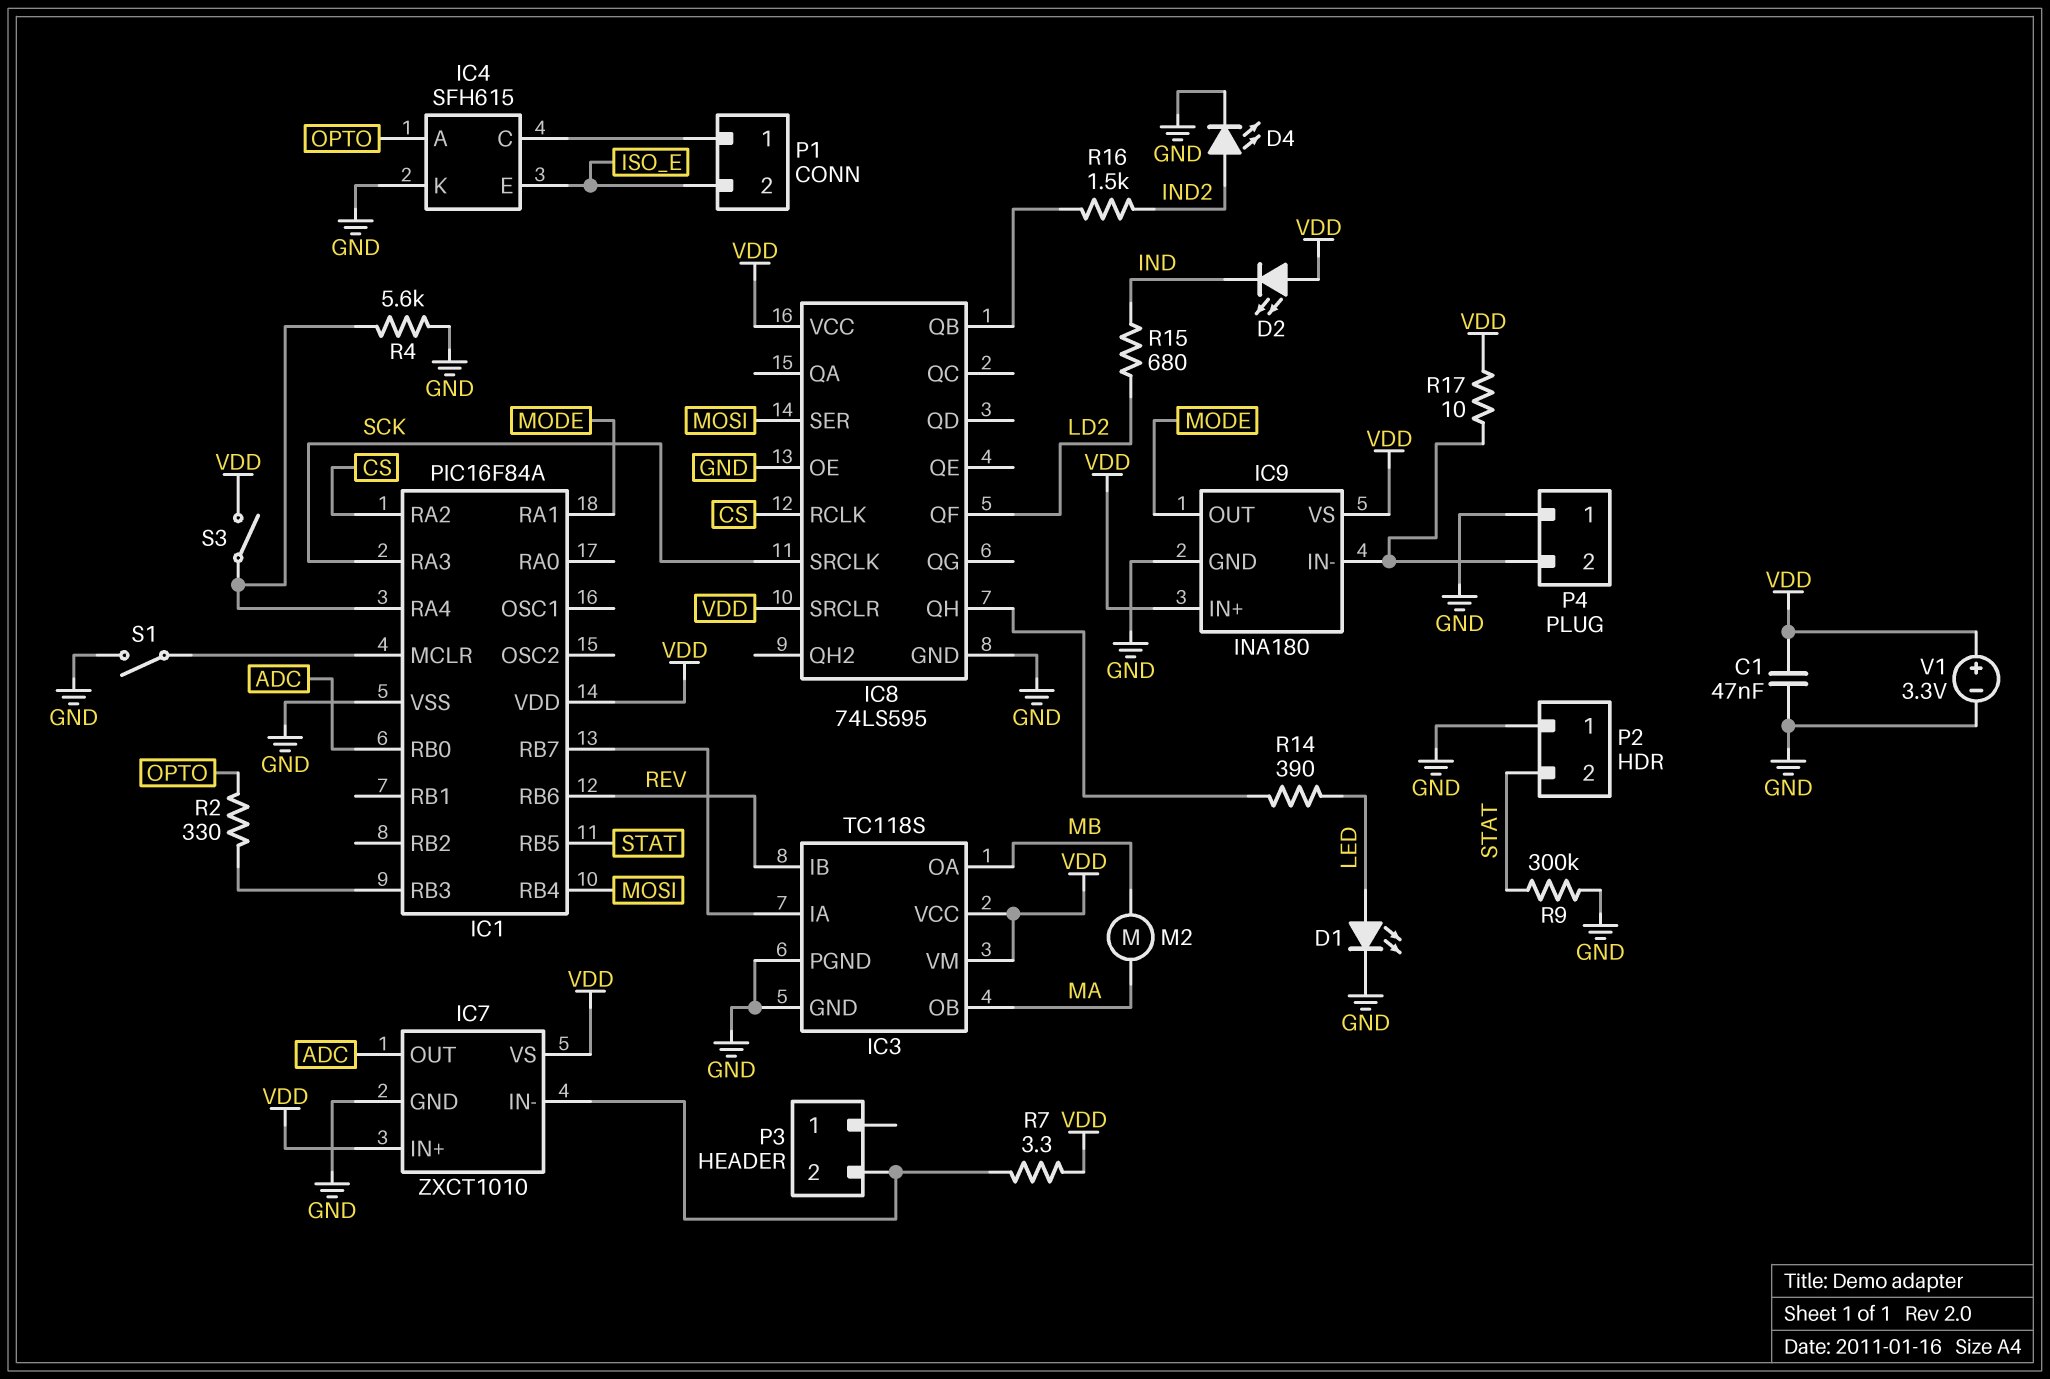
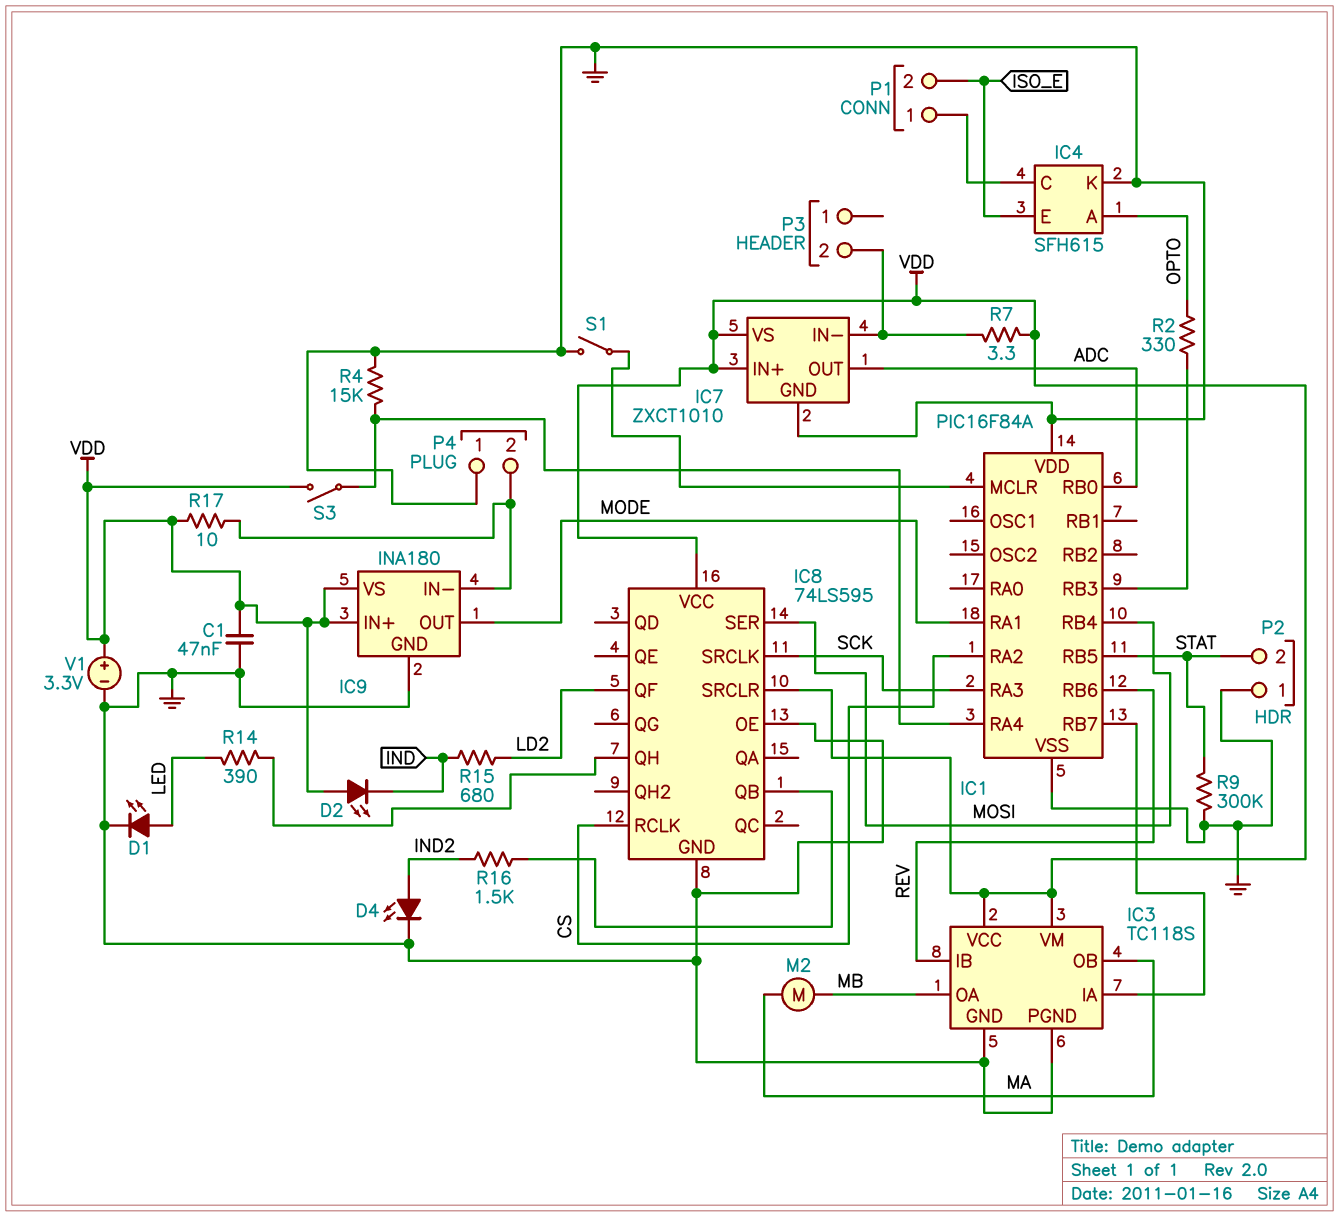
IC1 pin VDD: VDD -> GND
R4: 5.6k (GND, IC1/RA4) -> 15k (GND, IC1/RA4)

